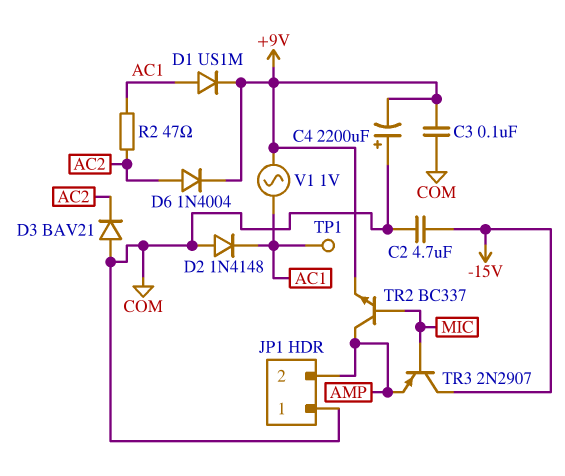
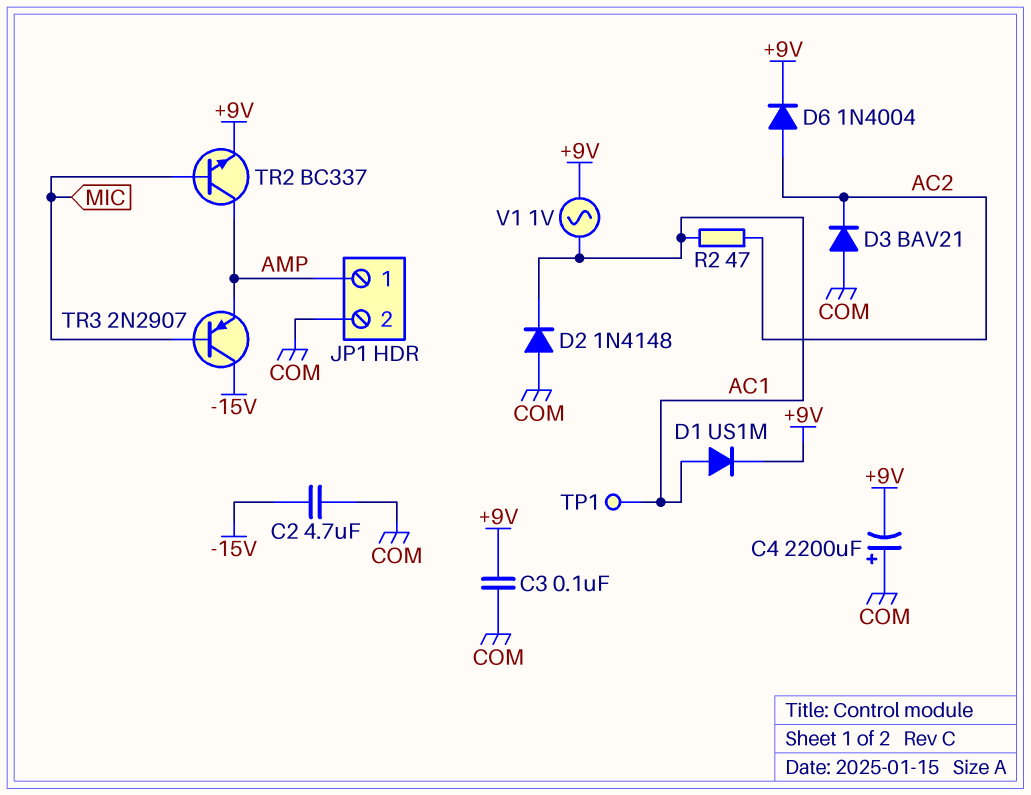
JP1 pin 1: COM -> AMP
JP1 pin 2: AMP -> COM

